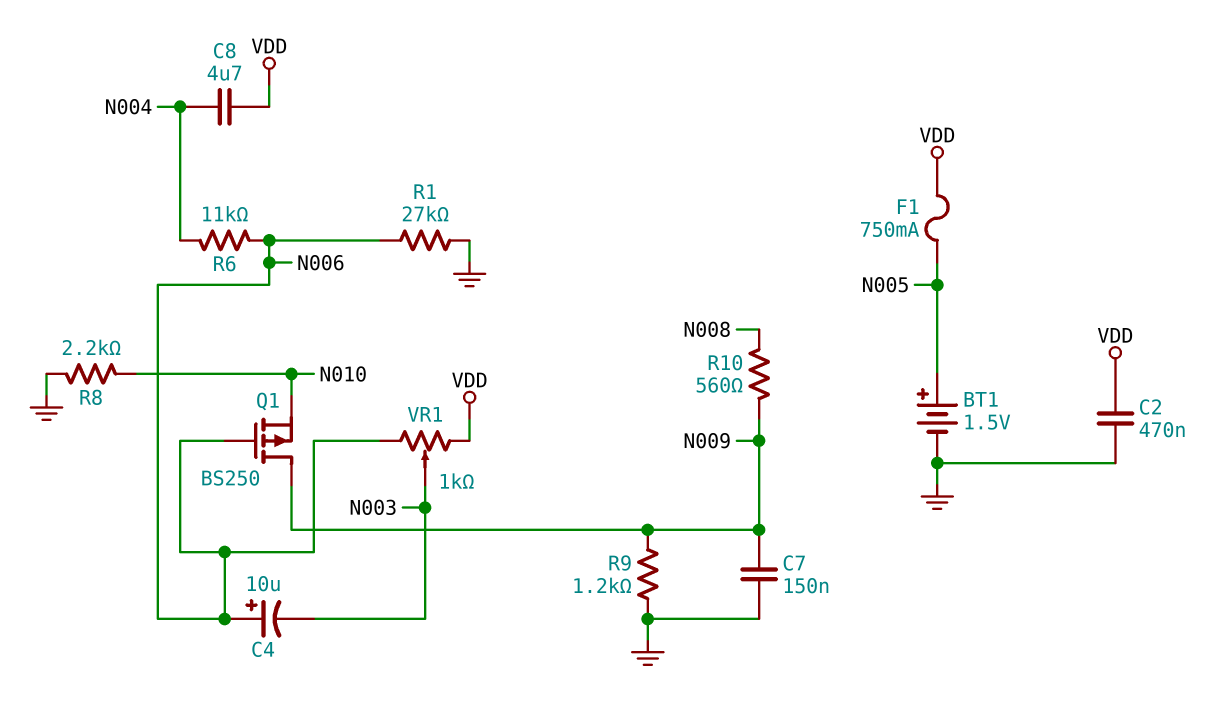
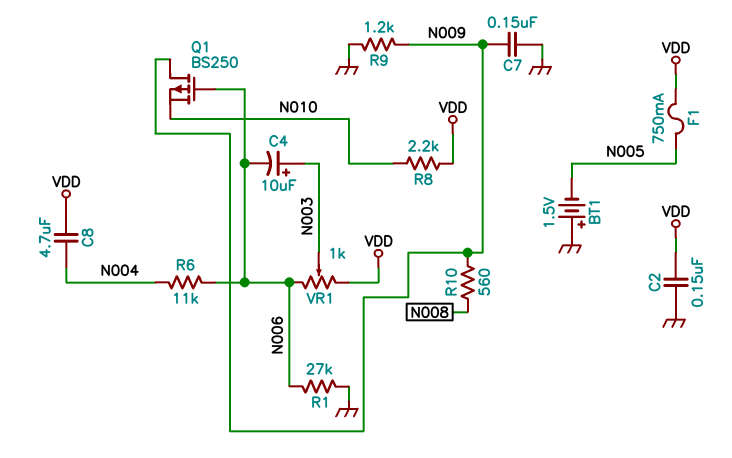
BT1: 1.5V (plus N005, minus GND) -> 1.5V (plus GND, minus N005)
C2: 470nF (GND, VDD) -> 150nF (GND, VDD)
C4: 10uF (plus N006, minus N003) -> 10uF (plus N003, minus N006)
R8: 2.2k (GND, N010) -> 2.2k (N010, VDD)

